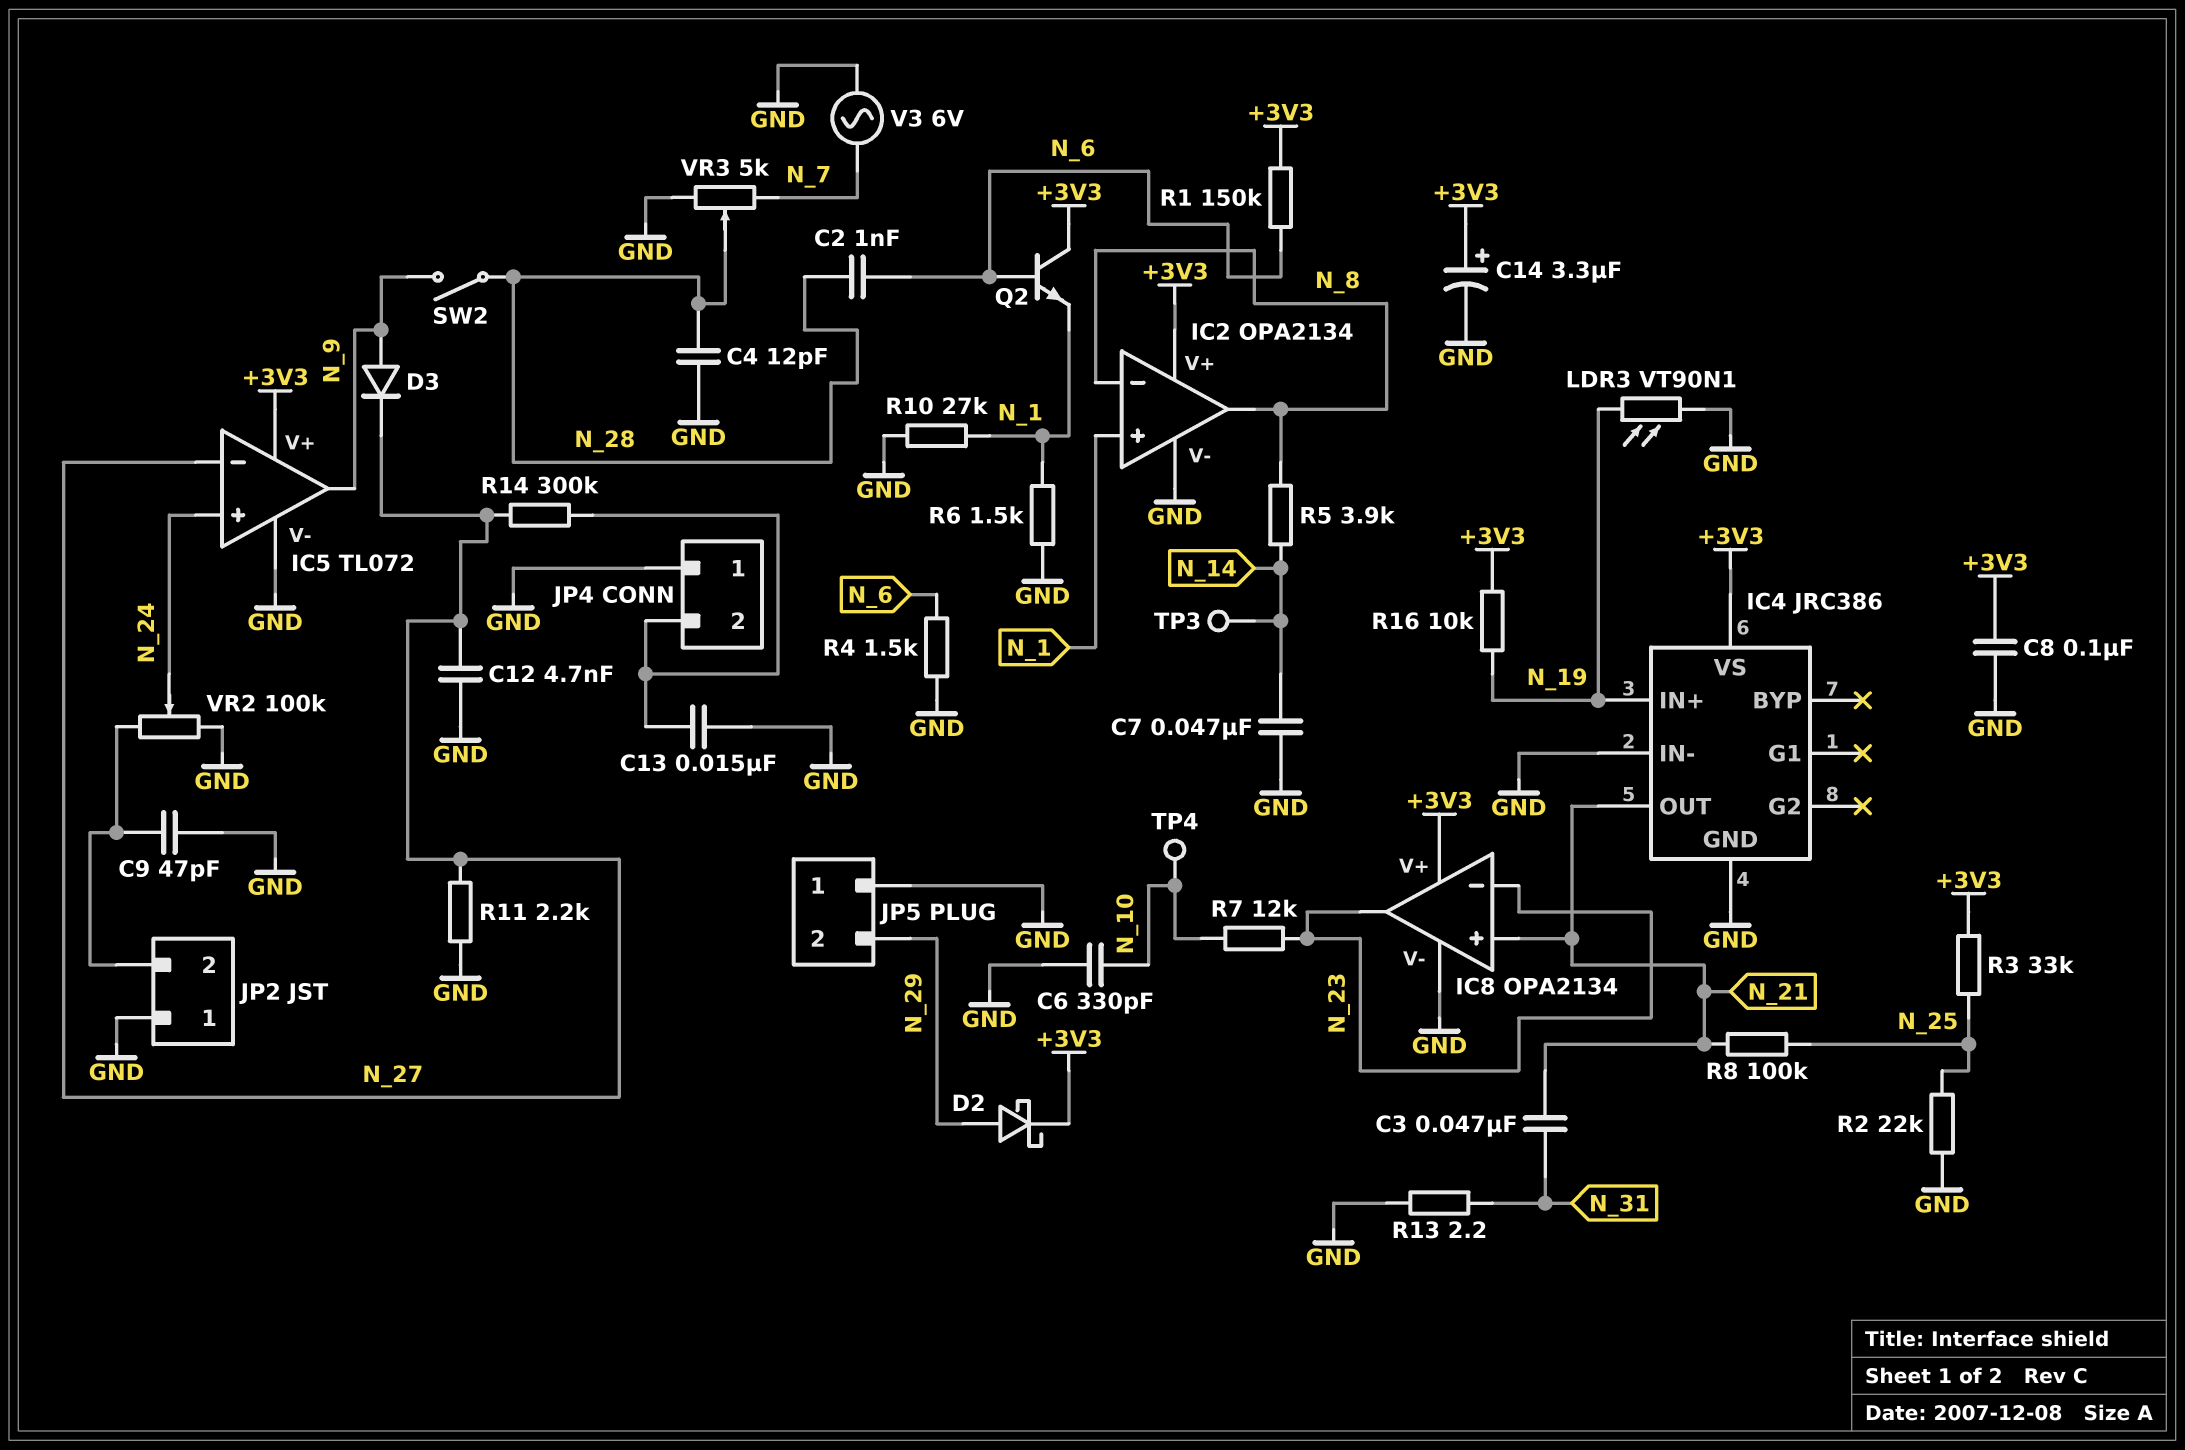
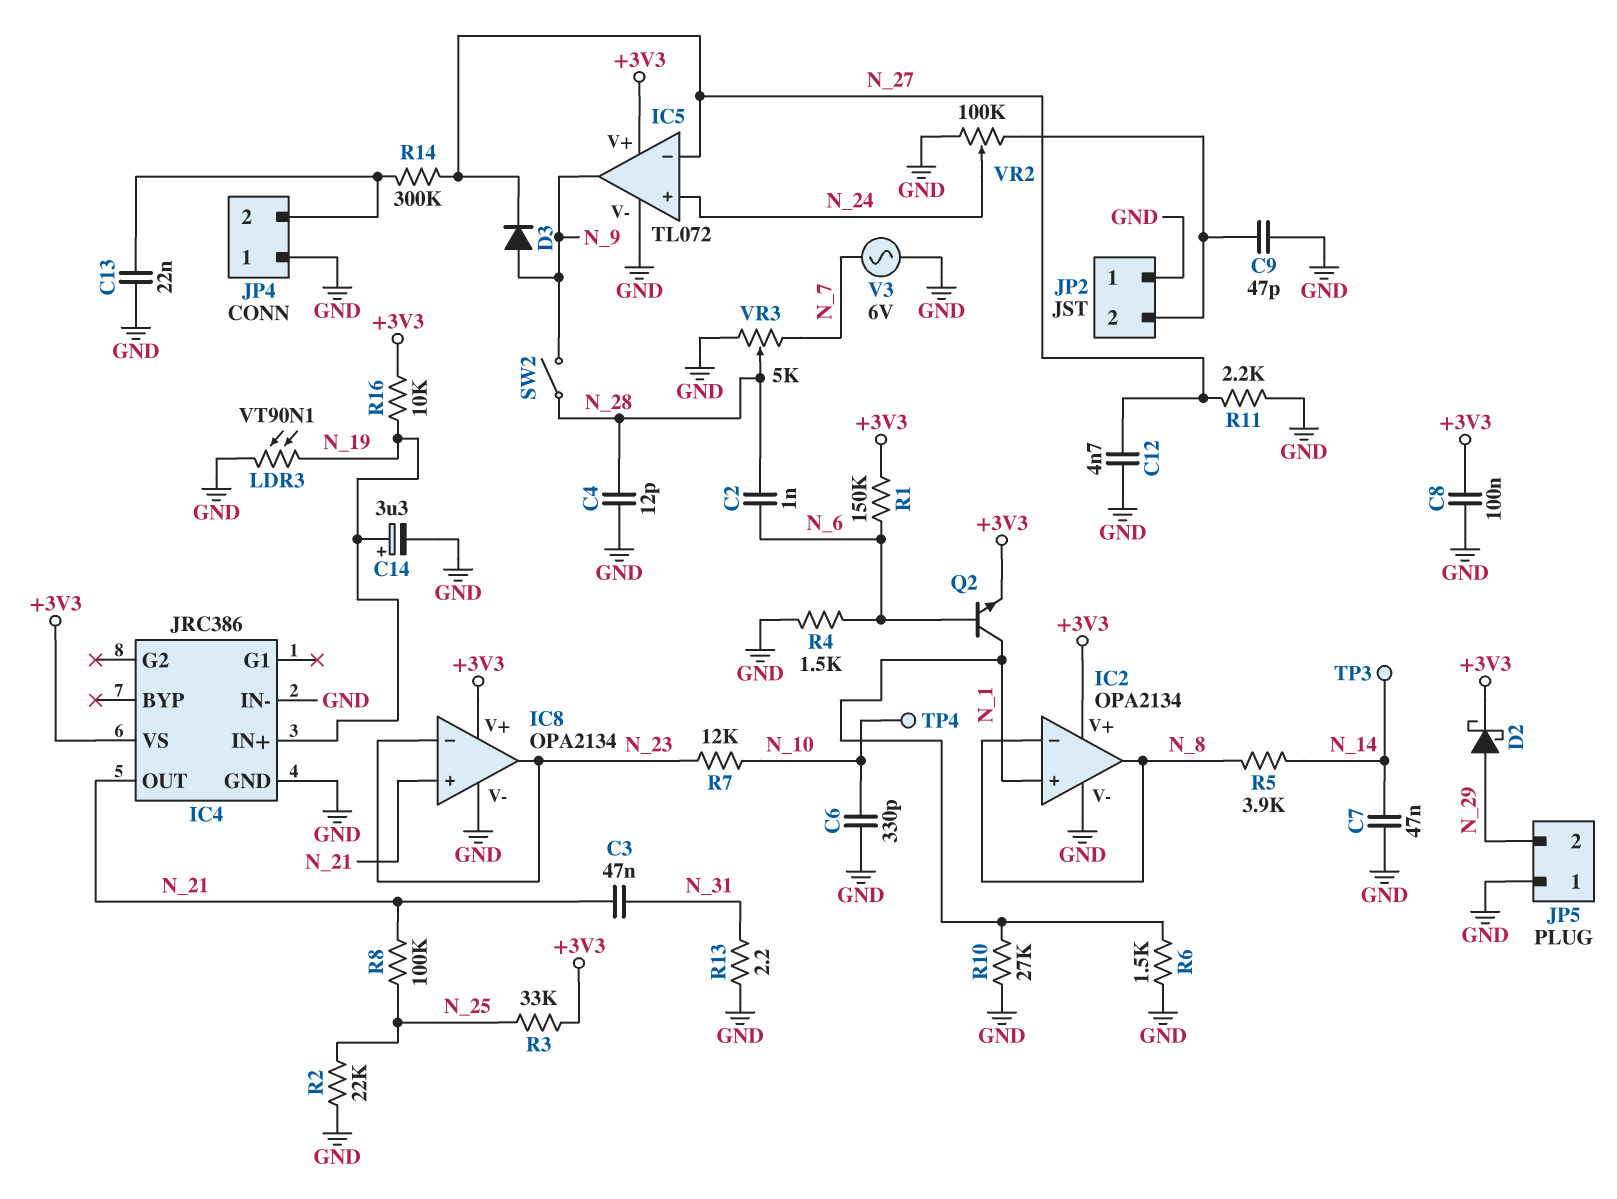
C13: 15nF (GND, JP4/2) -> 22nF (GND, JP4/2)
C14: 3.3uF (plus +3V3, minus GND) -> 3.3uF (plus N_19, minus GND)
Q2: NPN (B N_6, C +3V3, E N_1) -> NPN (B N_6, C N_1, E +3V3)

